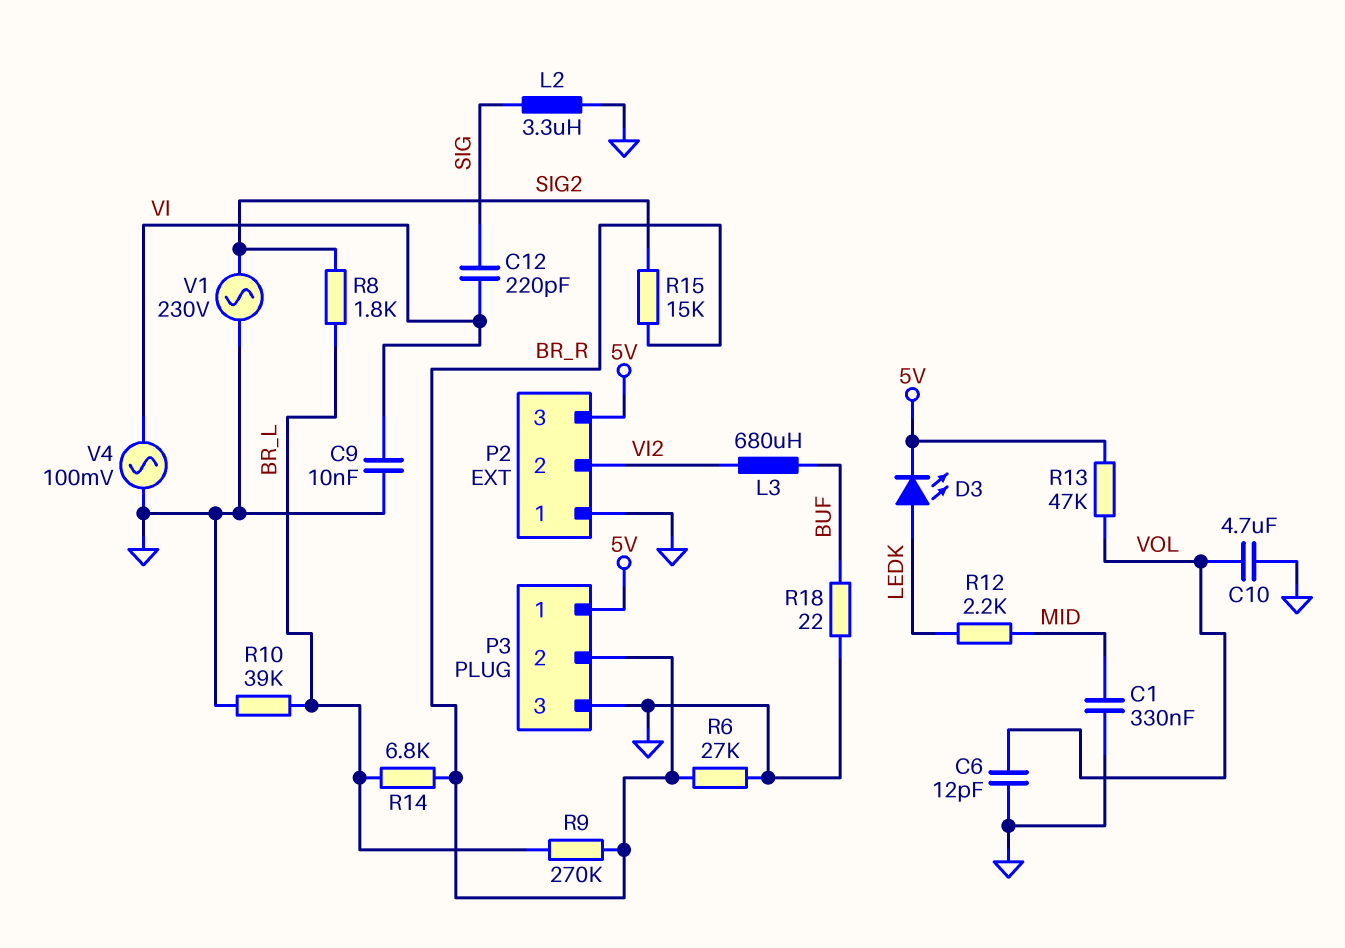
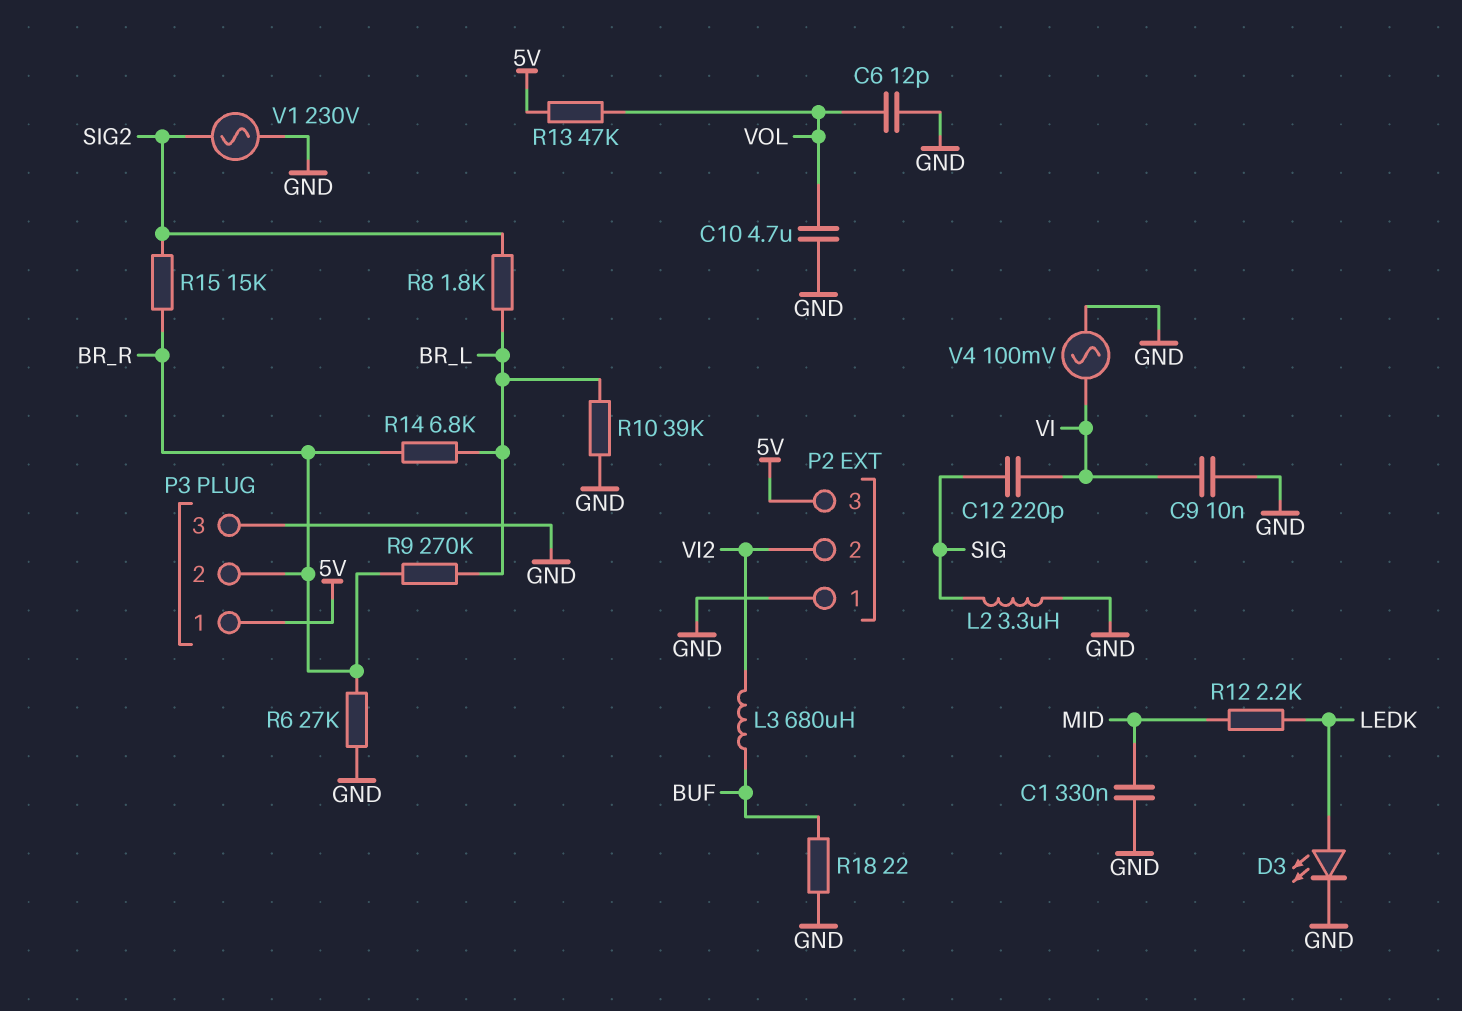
D3: LED (A LEDK, K 5V) -> LED (A LEDK, K GND)

